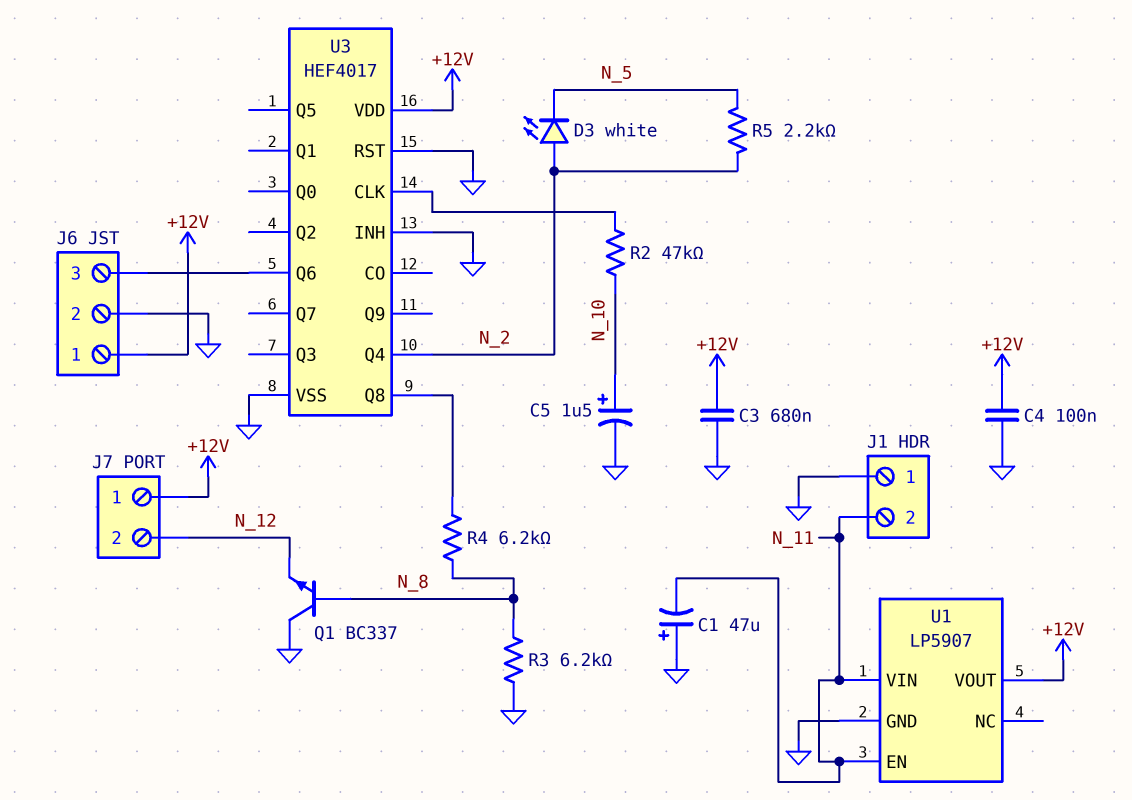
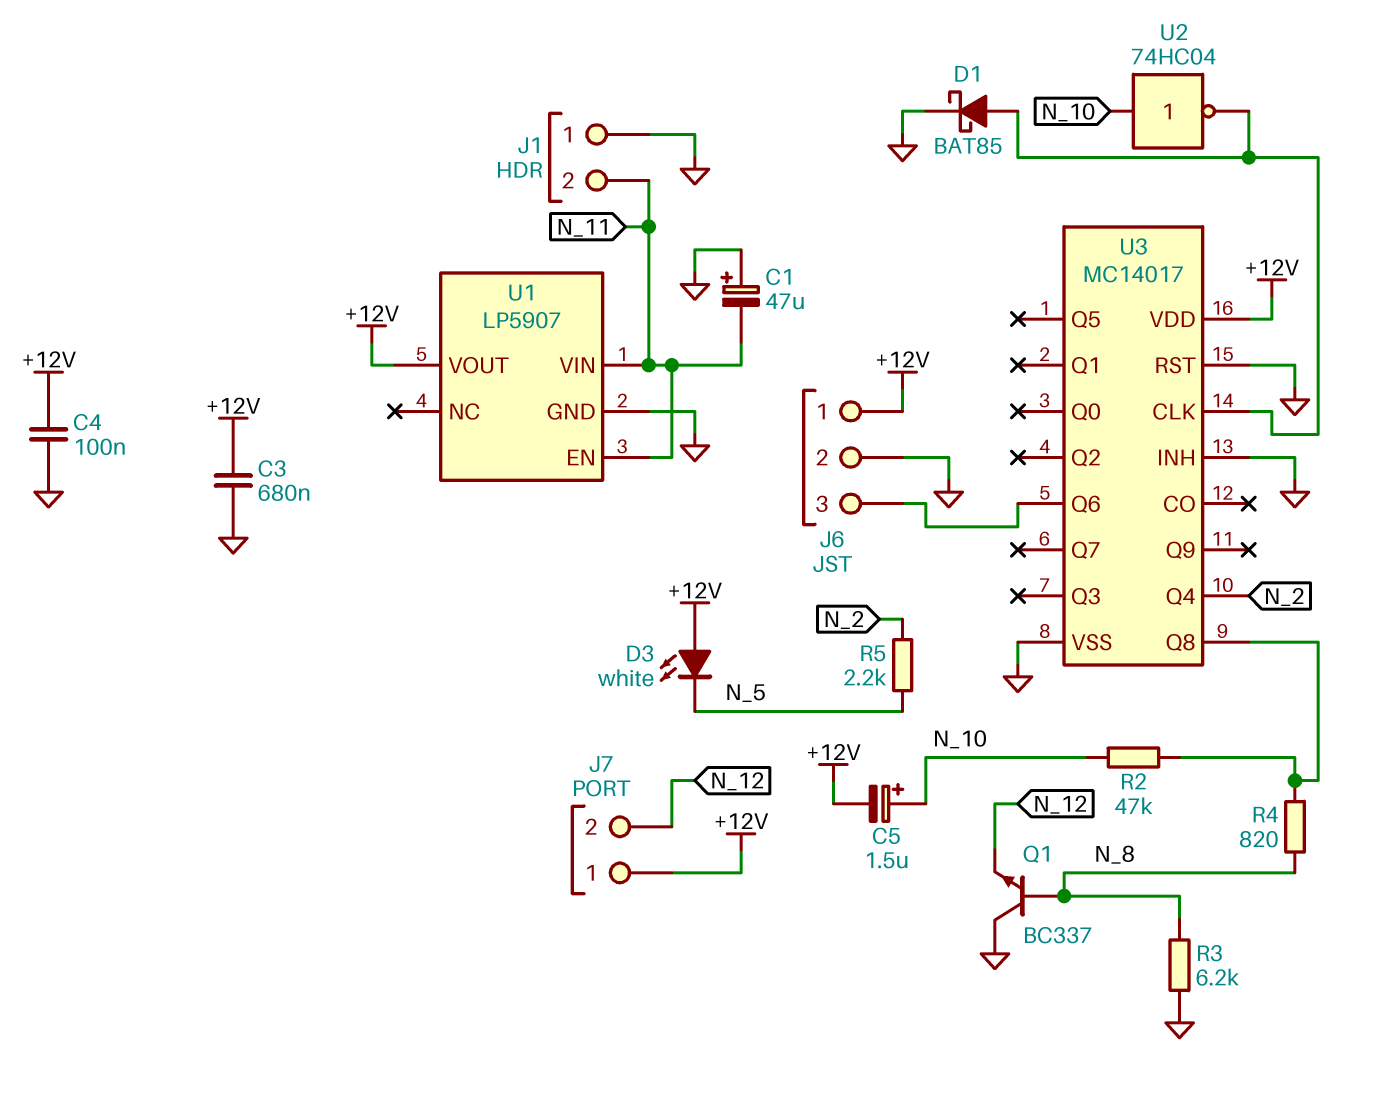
C5: 1.5uF (plus N_10, minus GND) -> 1.5uF (plus N_10, minus +12V)
D1: none -> schottky BAT85 (A U3/CLK, K GND)
D3: LED white (A N_2, K N_5) -> LED white (A +12V, K N_5)
R2: 47k (N_10, U3/CLK) -> 47k (N_10, U3/Q8)
R4: 6.2k (N_8, U3/Q8) -> 820 (N_8, U3/Q8)
U2: none -> NOT 74HC04 (in N_10, out U3/CLK)
U3: HEF4017 -> MC14017

